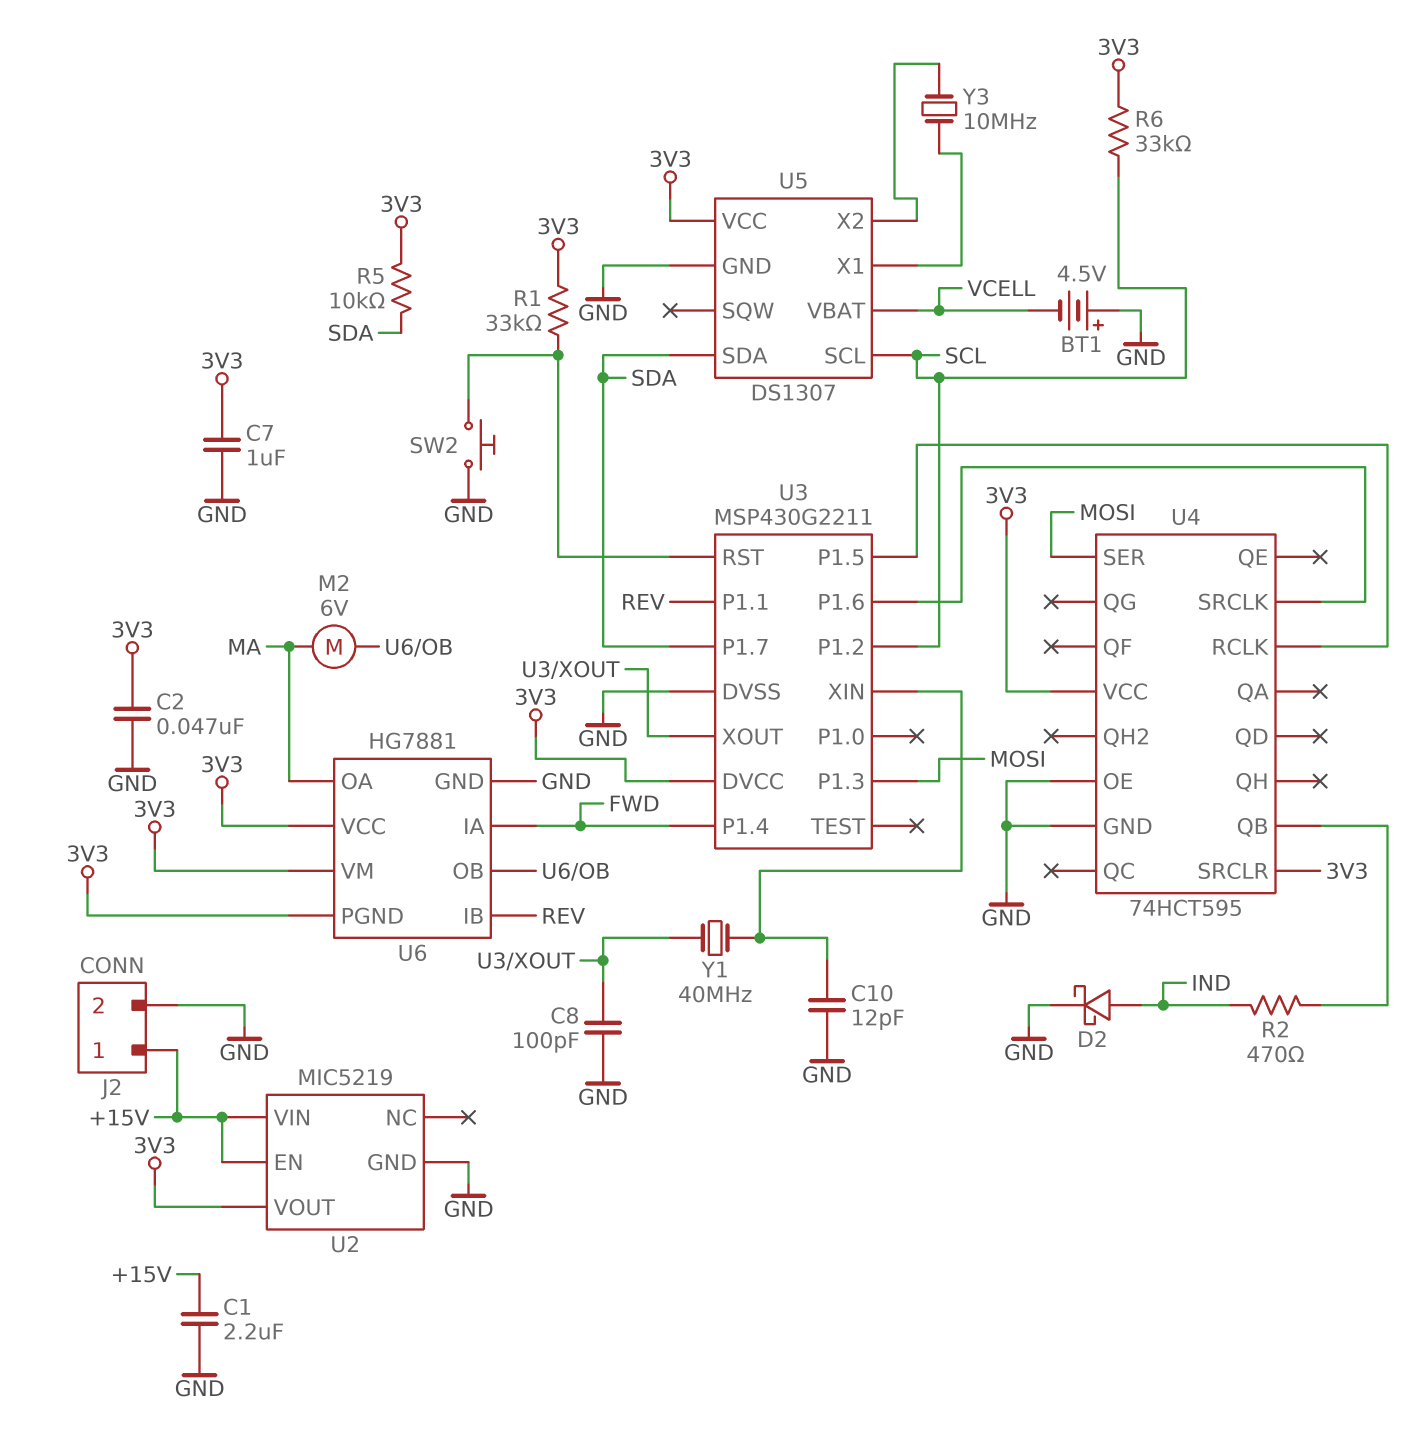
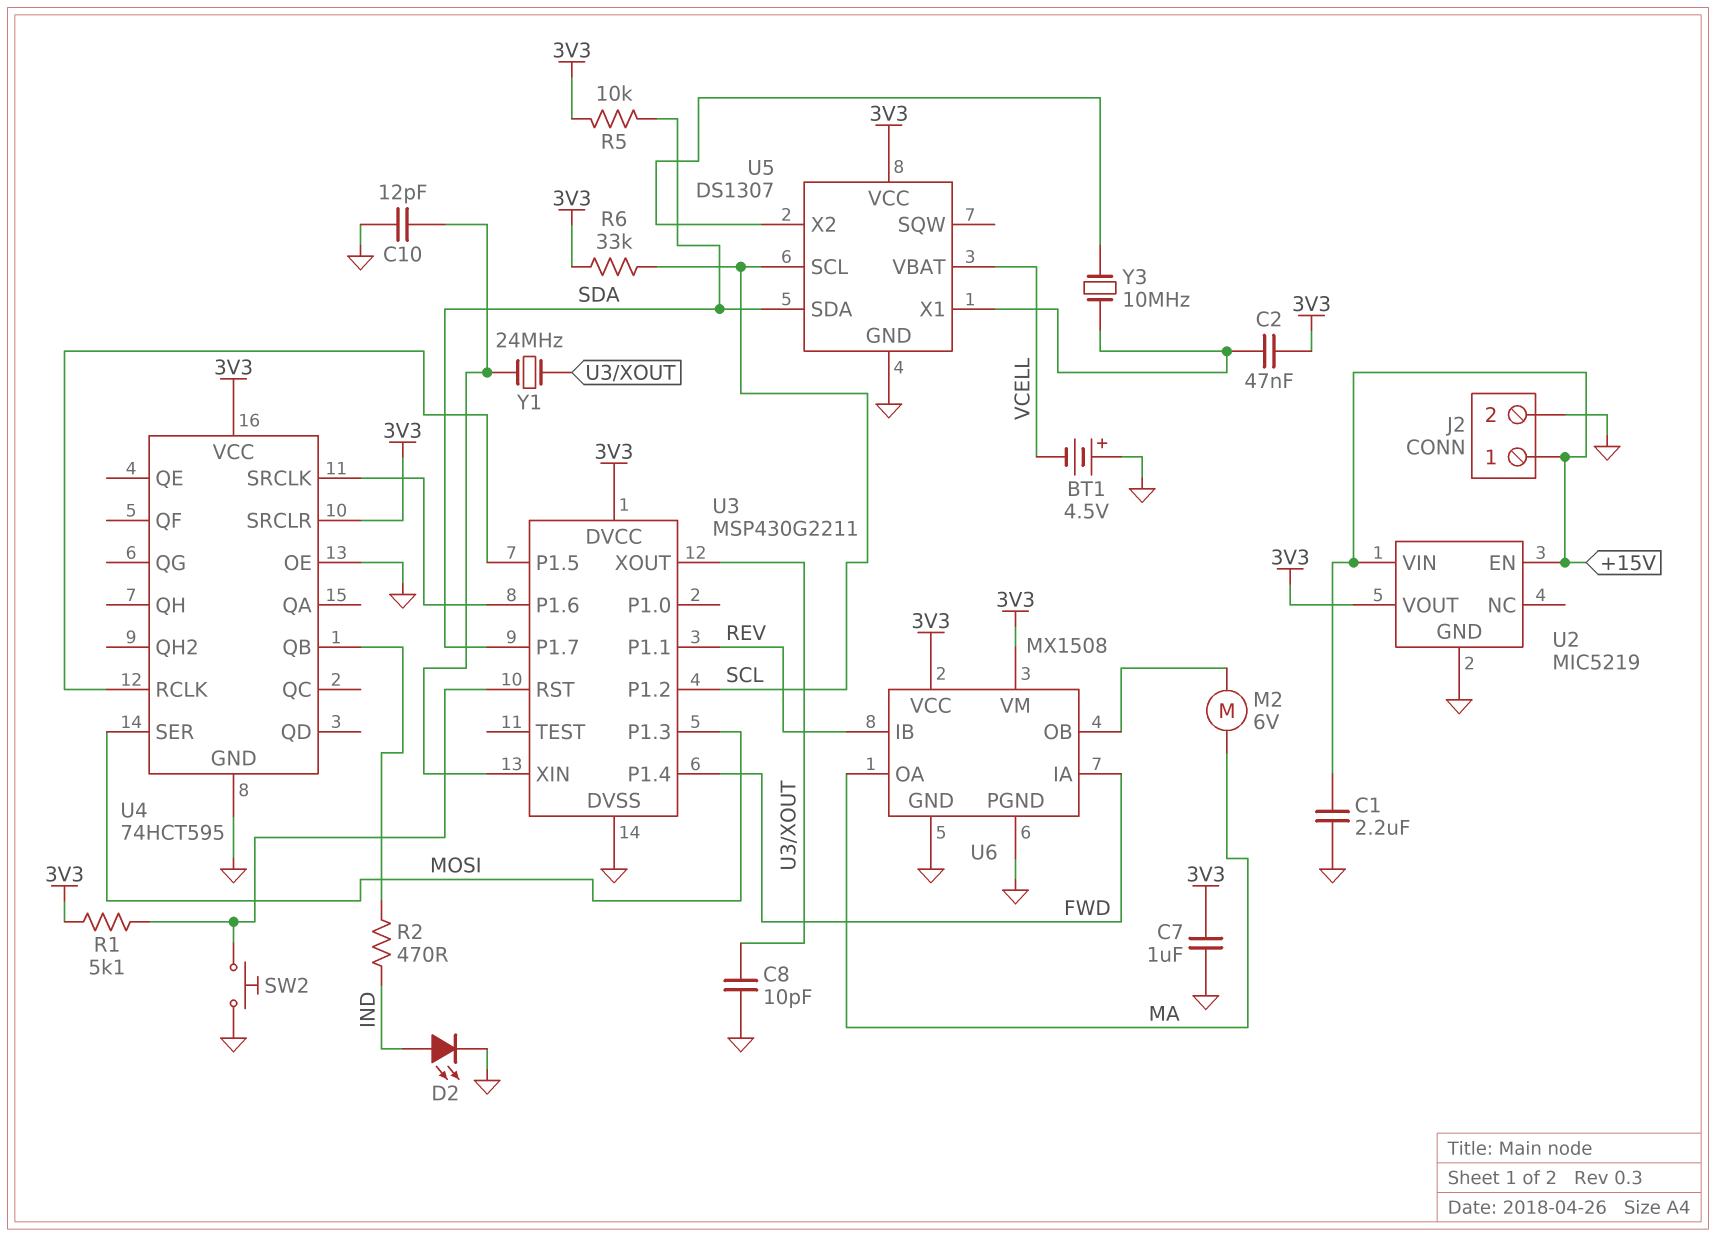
C2: 47nF (3V3, GND) -> 47nF (3V3, U5/X1)
C8: 100pF (GND, U3/XOUT) -> 10pF (GND, U3/XOUT)
D2: schottky (A IND, K GND) -> LED (A IND, K GND)
R1: 33k (3V3, U3/RST) -> 5.1k (3V3, U3/RST)
U6: HG7881 -> MX1508
U6 pin PGND: 3V3 -> GND
Y1: 40MHz (U3/XIN, U3/XOUT) -> 24MHz (U3/XIN, U3/XOUT)

